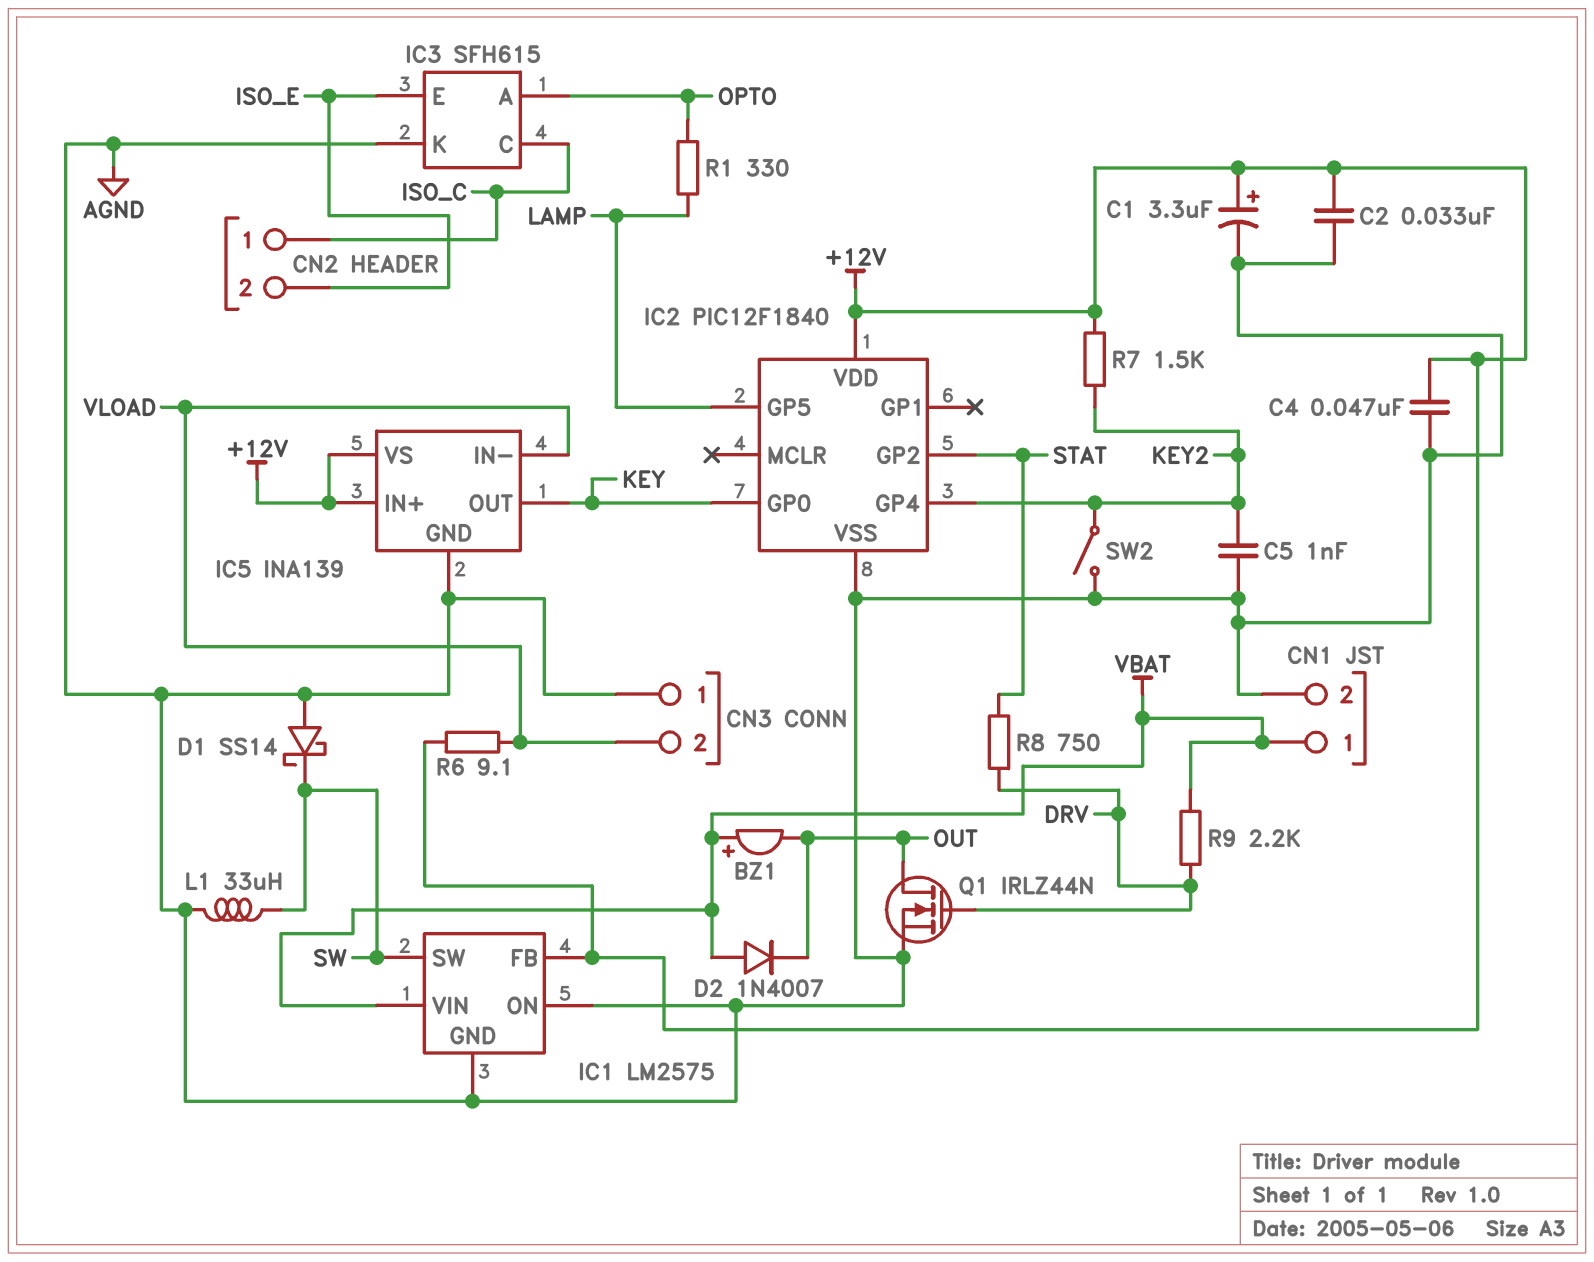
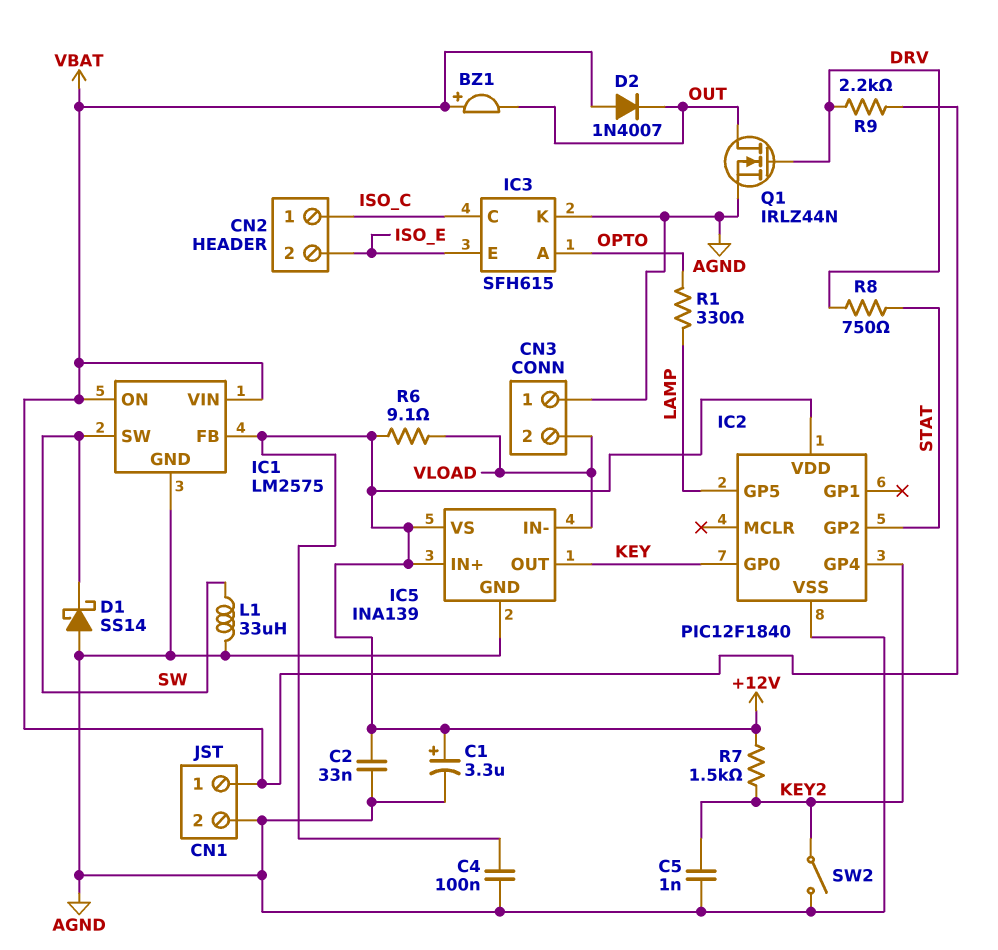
C4: 47nF (+12V, AGND) -> 100nF (+12V, AGND)
IC1 pin ON: AGND -> VBAT

